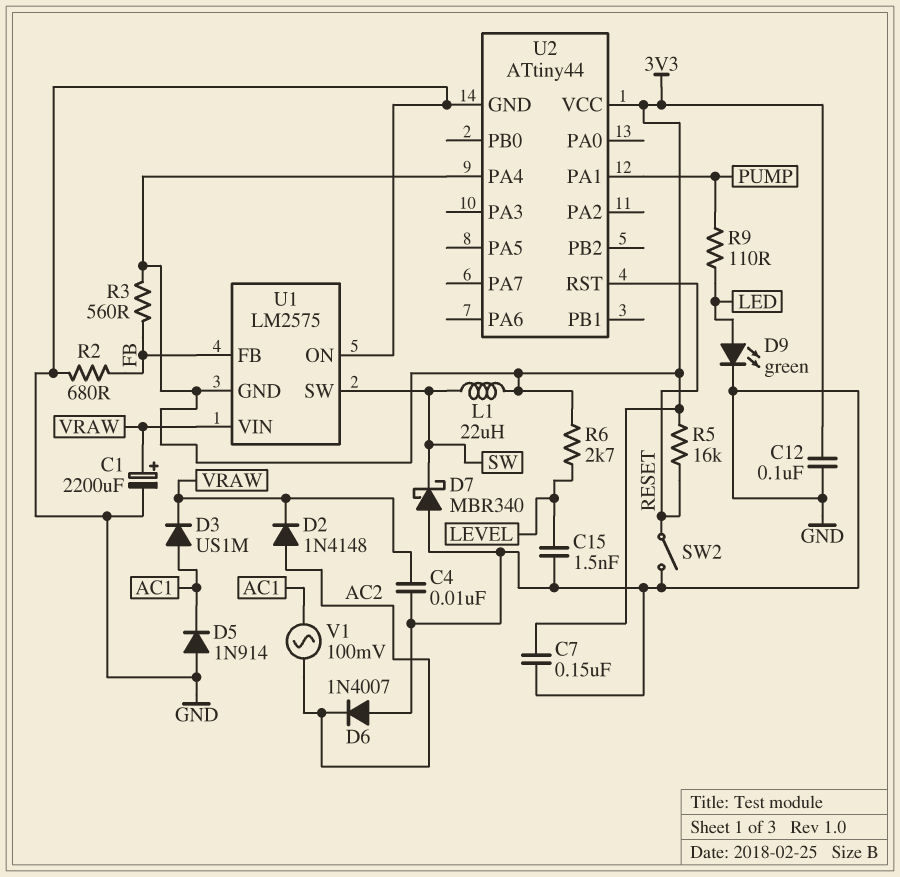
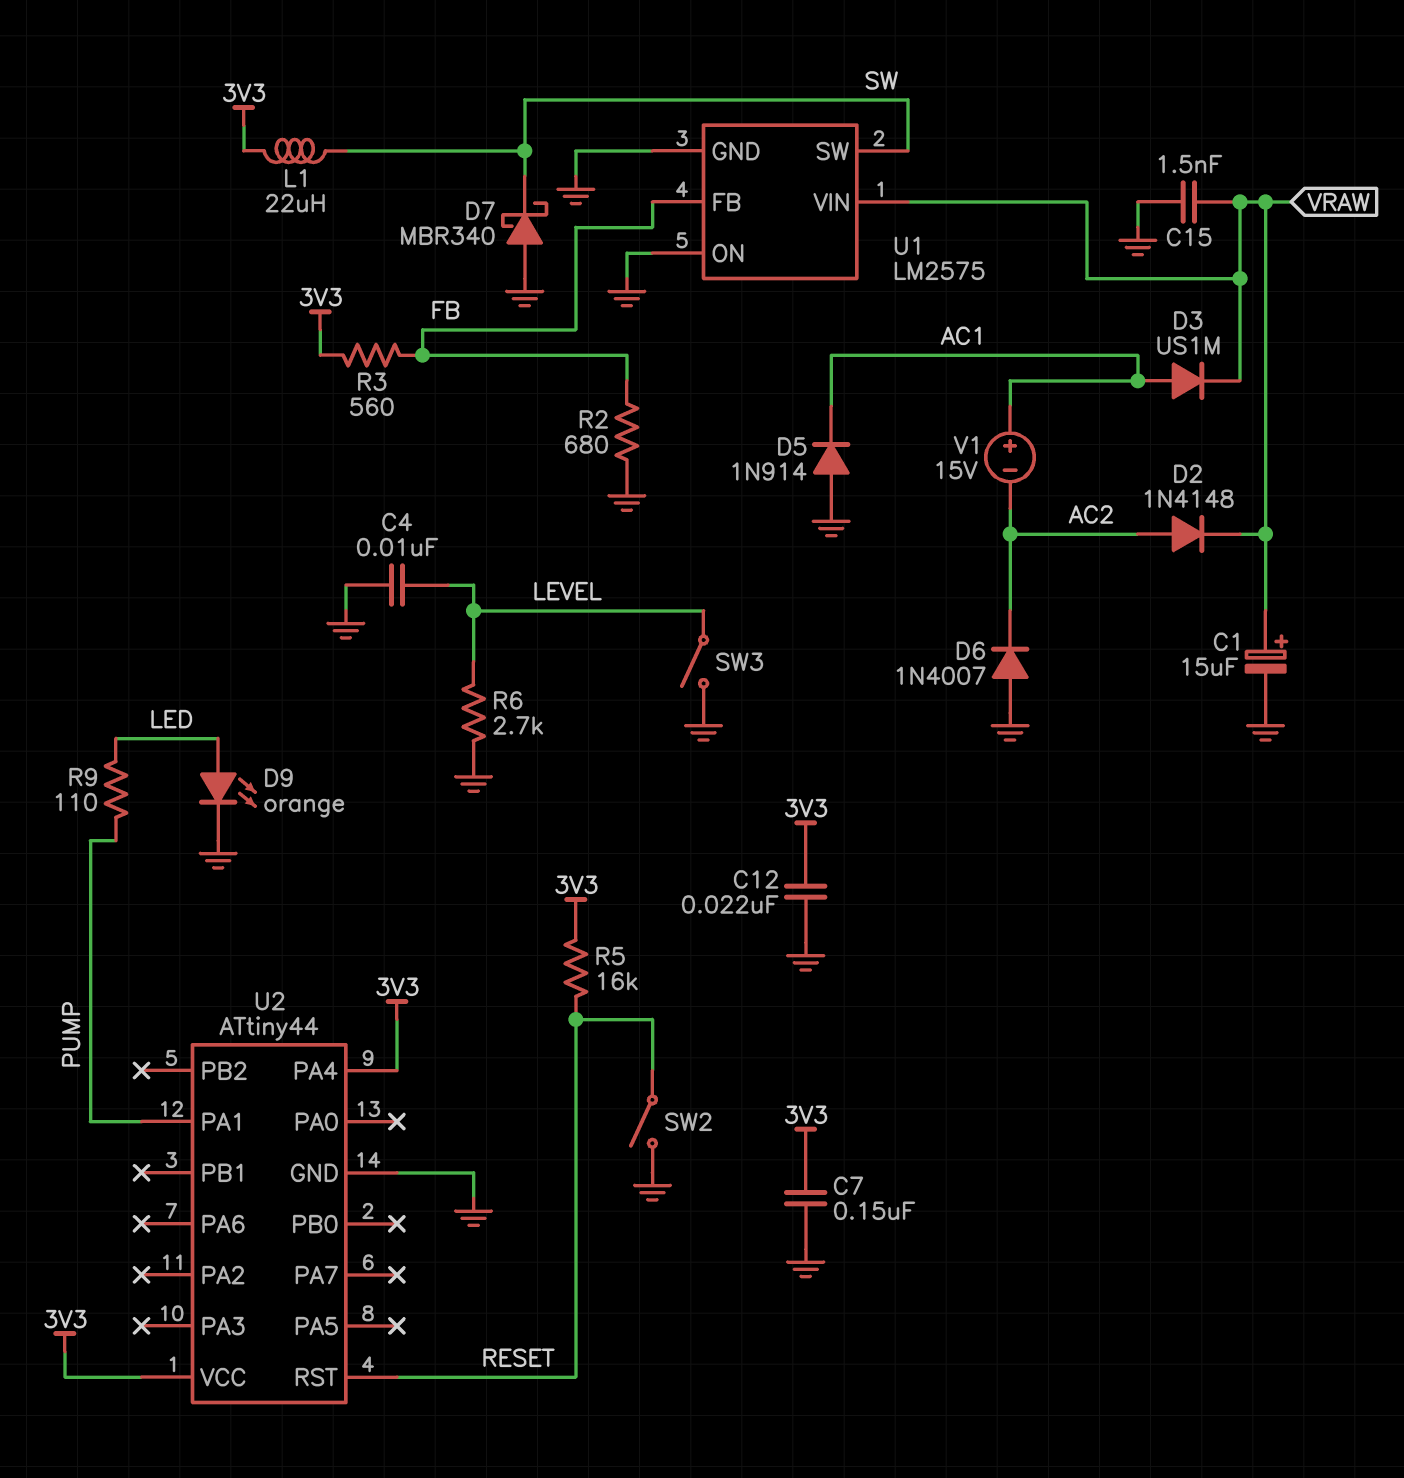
C1: 2200uF (plus VRAW, minus GND) -> 15uF (plus VRAW, minus GND)
C4: 10nF (GND, VRAW) -> 10nF (GND, LEVEL)
C12: 100nF (3V3, GND) -> 22nF (3V3, GND)
C15: 1.5nF (GND, LEVEL) -> 1.5nF (GND, VRAW)
D9: LED green (A LED, K GND) -> LED orange (A LED, K GND)
R6: 2.7k (3V3, LEVEL) -> 2.7k (GND, LEVEL)
SW3: none -> switch (GND, LEVEL)
U1 pin GND: 3V3 -> GND
V1: AC 100mV (AC1, AC2) -> 15V (plus AC1, minus AC2)

